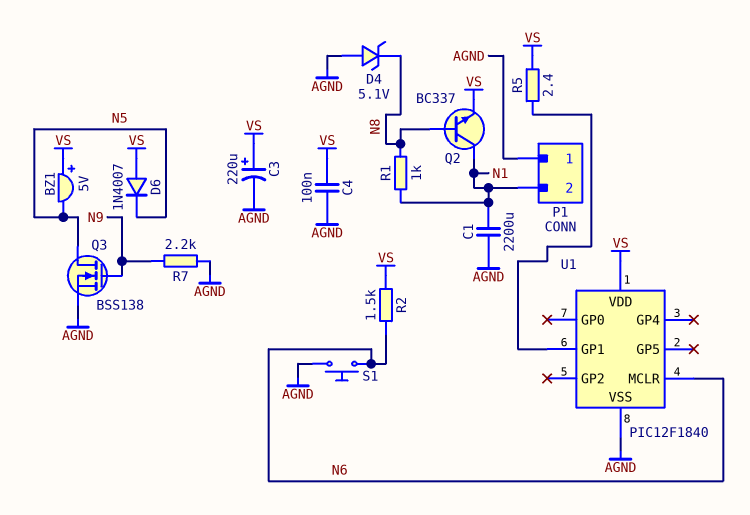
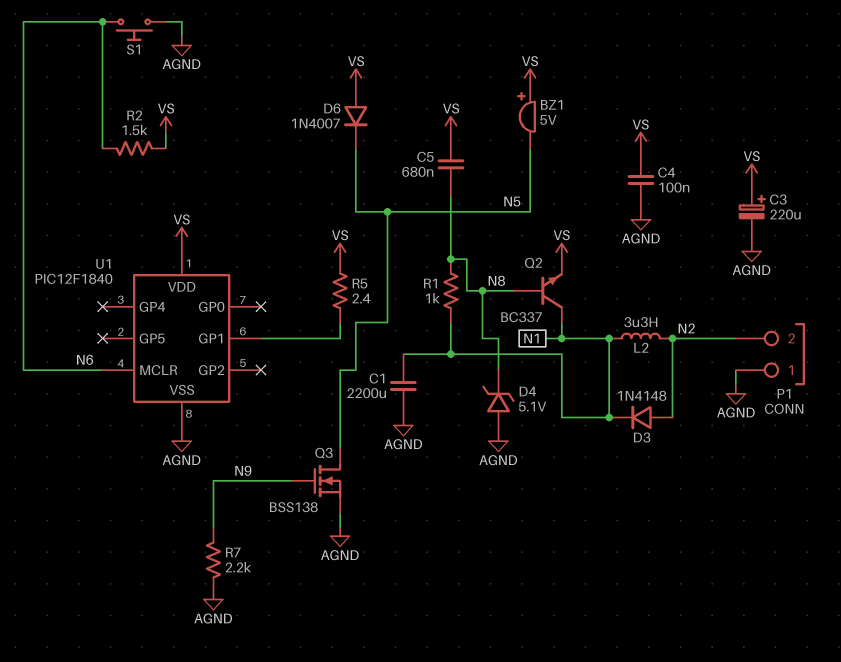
C5: none -> 680nF (N8, VS)
D3: none -> diode 1N4148 (A N2, K N1)
L2: none -> 3.3uH (N1, N2)
P1 pin 2: N1 -> N2

